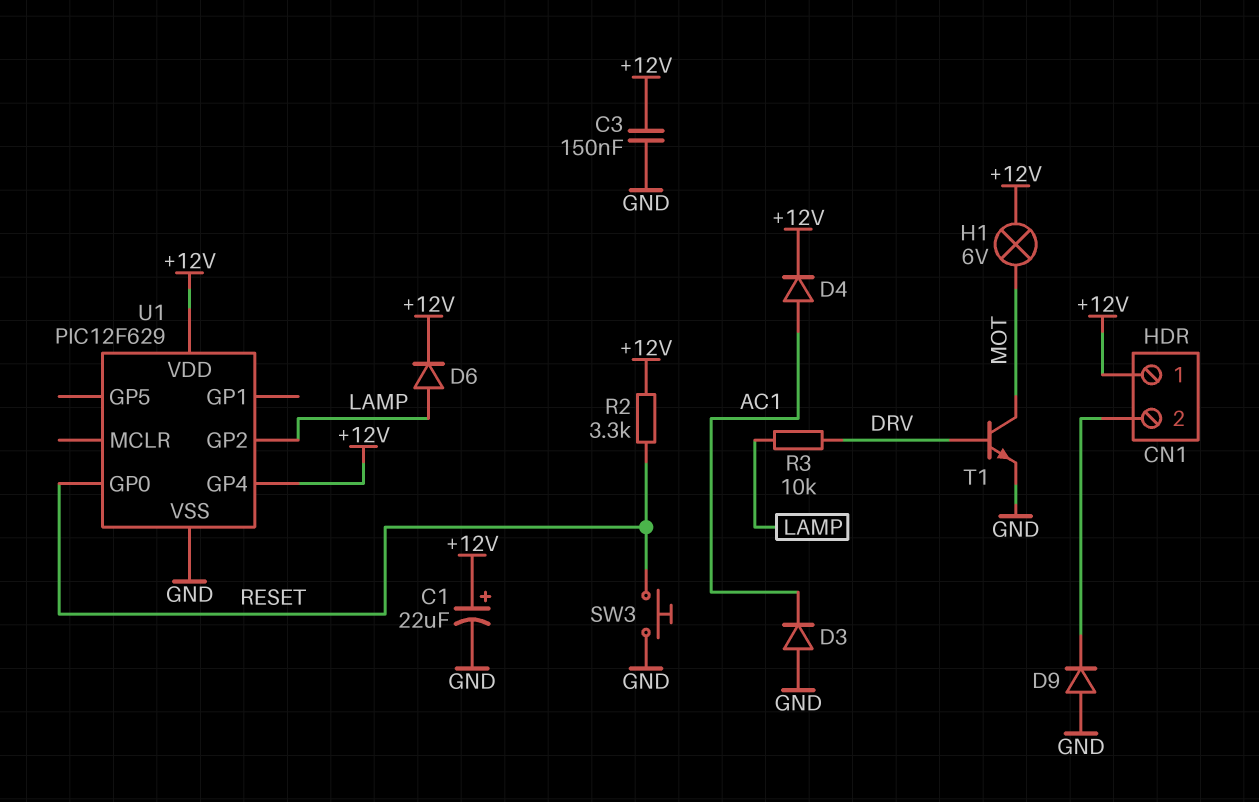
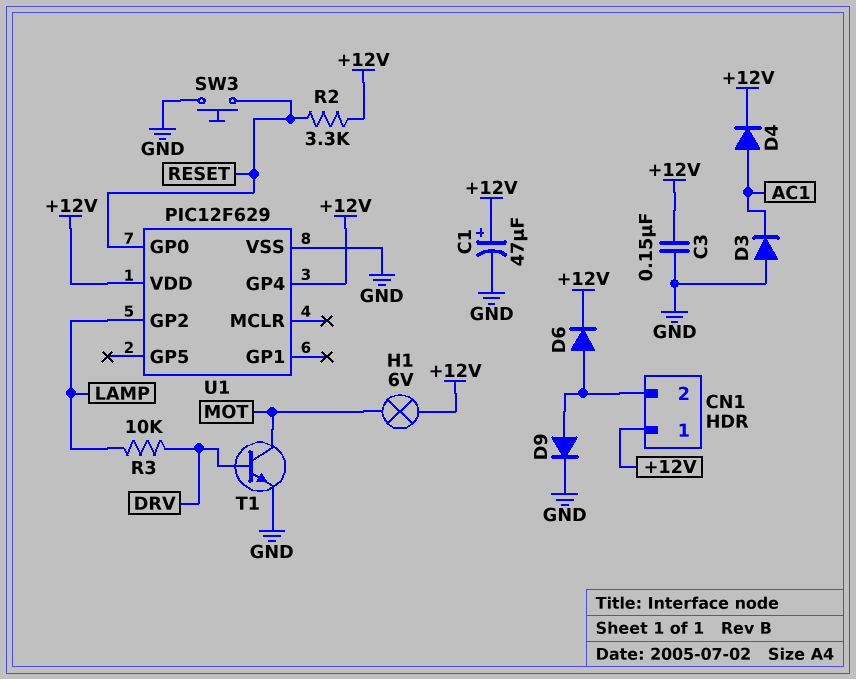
C1: 22uF (plus +12V, minus GND) -> 47uF (plus +12V, minus GND)
D6: diode (A LAMP, K +12V) -> diode (A CN1/2, K +12V)
D9: diode (A GND, K CN1/2) -> diode (A CN1/2, K GND)

